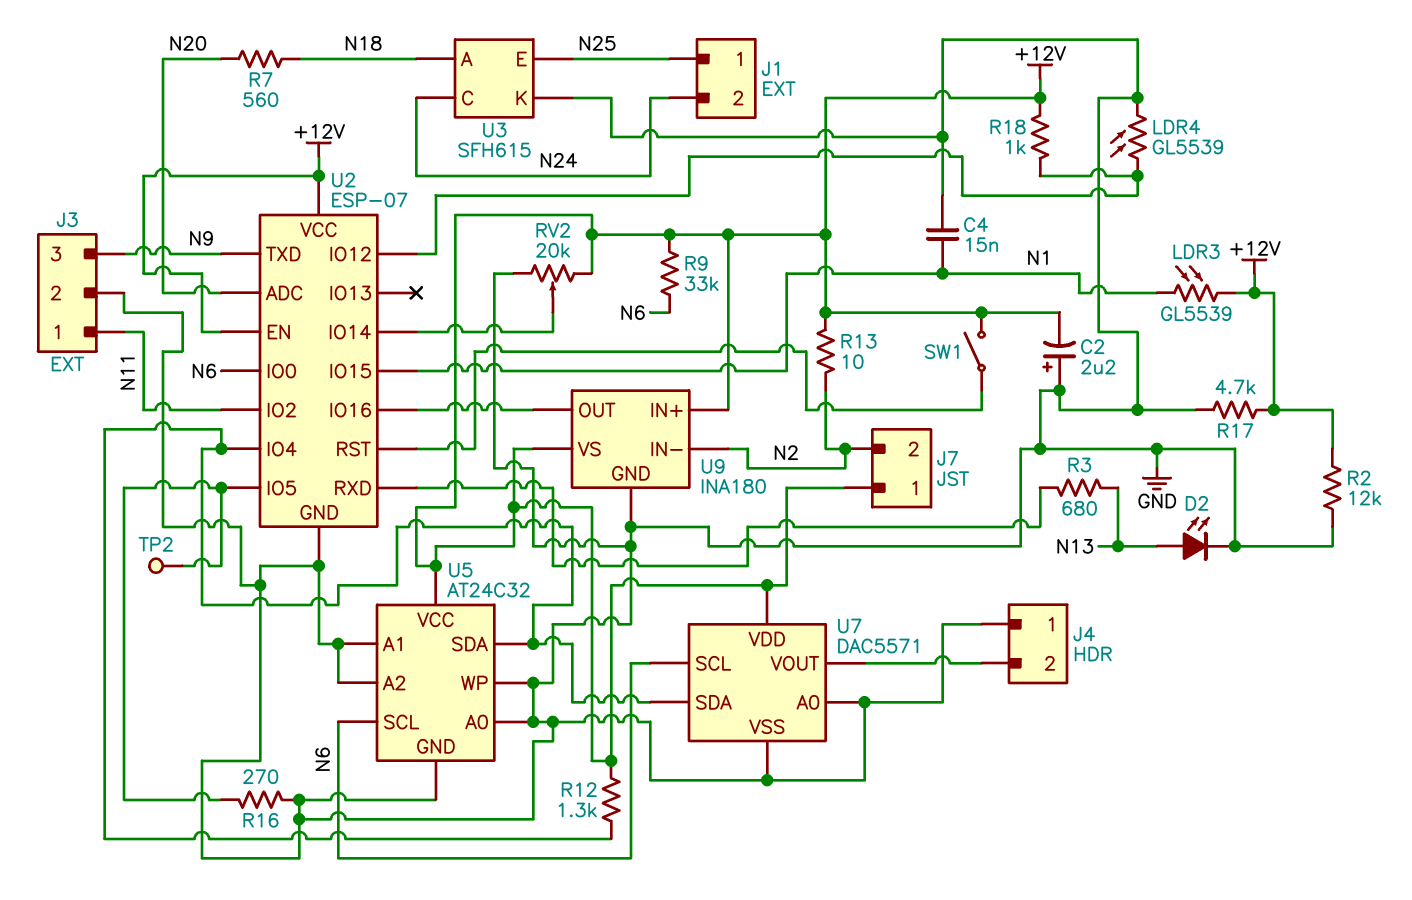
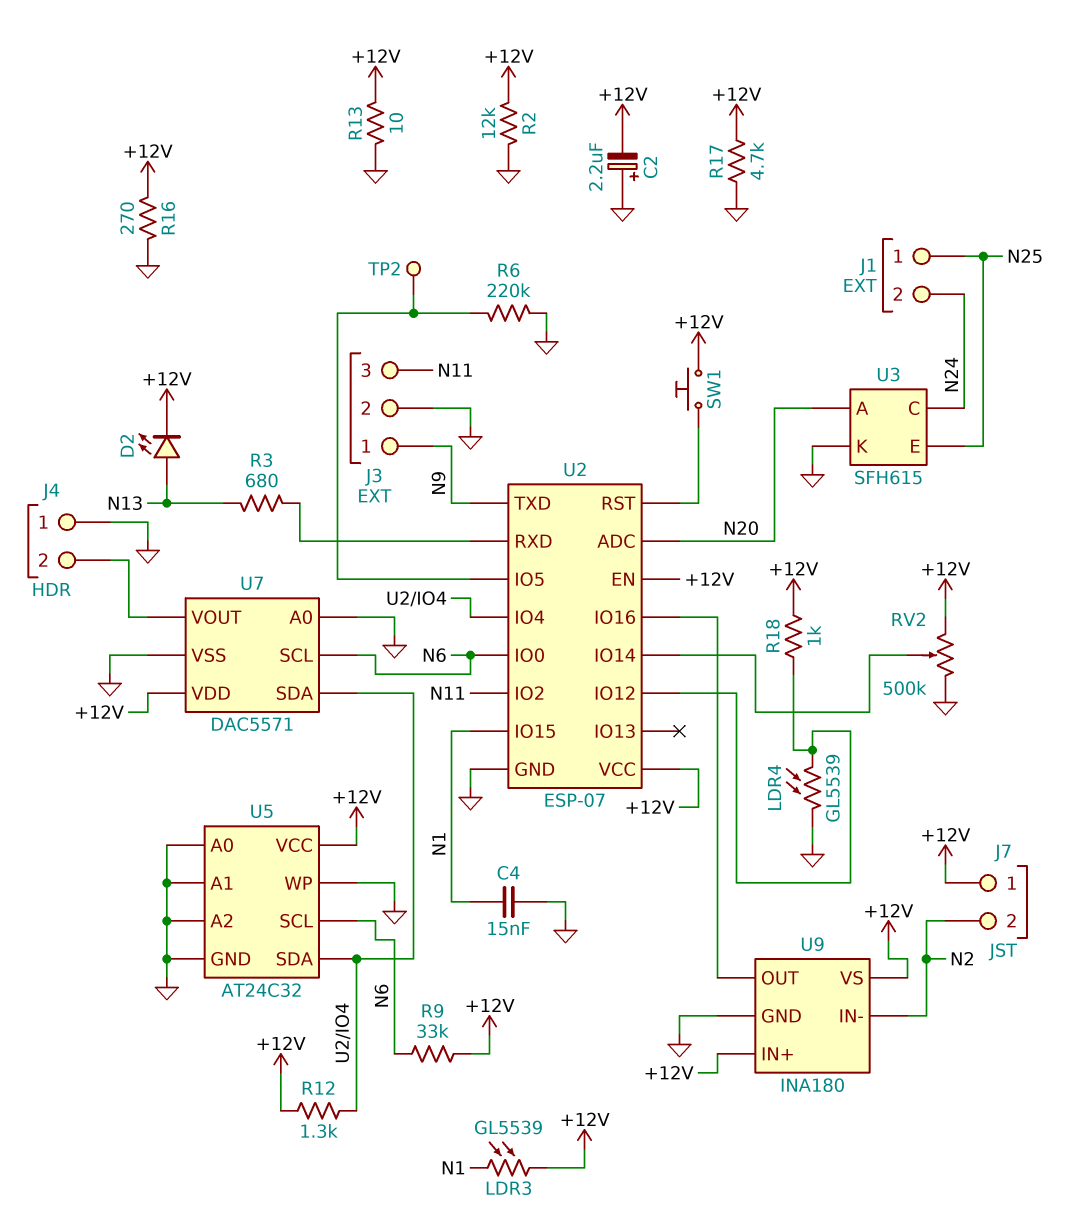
D2: LED (A N13, K GND) -> LED (A N13, K +12V)
J3 pin 1: N11 -> N9
J3 pin 3: N9 -> N11
R6: none -> 220k (GND, U2/IO5)
R7: 560 (N18, N20) -> none
R13: 10 (+12V, N2) -> 10 (+12V, GND)
R16: 270 (GND, U2/IO5) -> 270 (+12V, GND)
RV2: 20k (+12V, GND, wiper U2/IO14) -> 500k (+12V, GND, wiper U2/IO14)
SW1: switch (+12V, U2/RST) -> button (+12V, U2/RST)
U3 pin A: N18 -> N20

